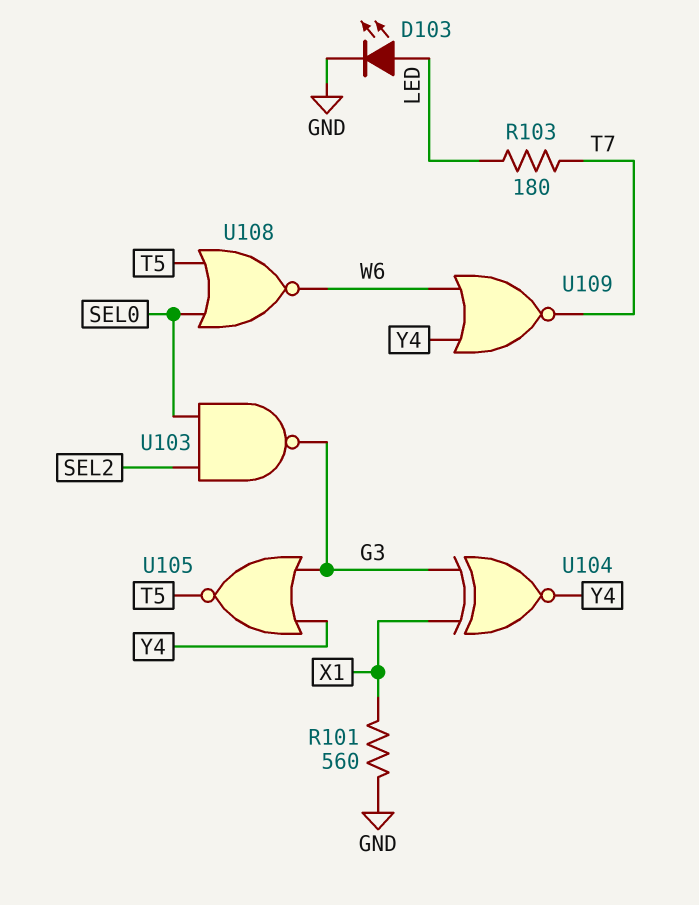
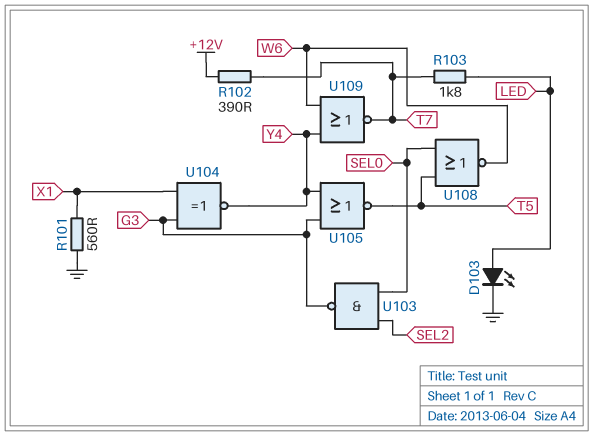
R102: none -> 390 (+12V, T7)
R103: 180 (LED, T7) -> 1.8k (LED, T7)

